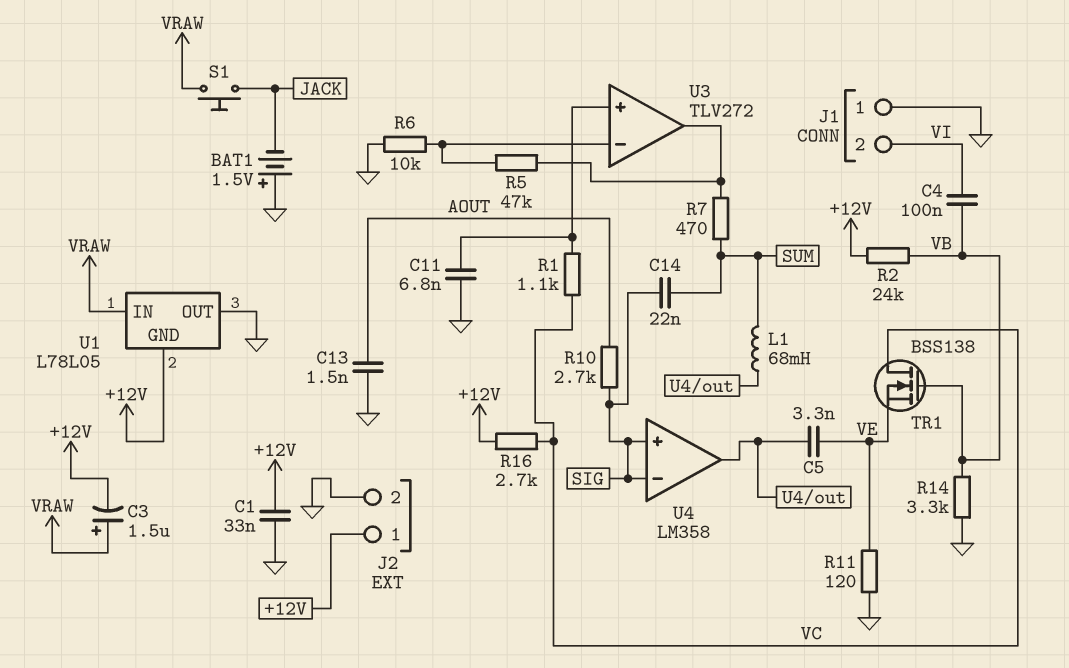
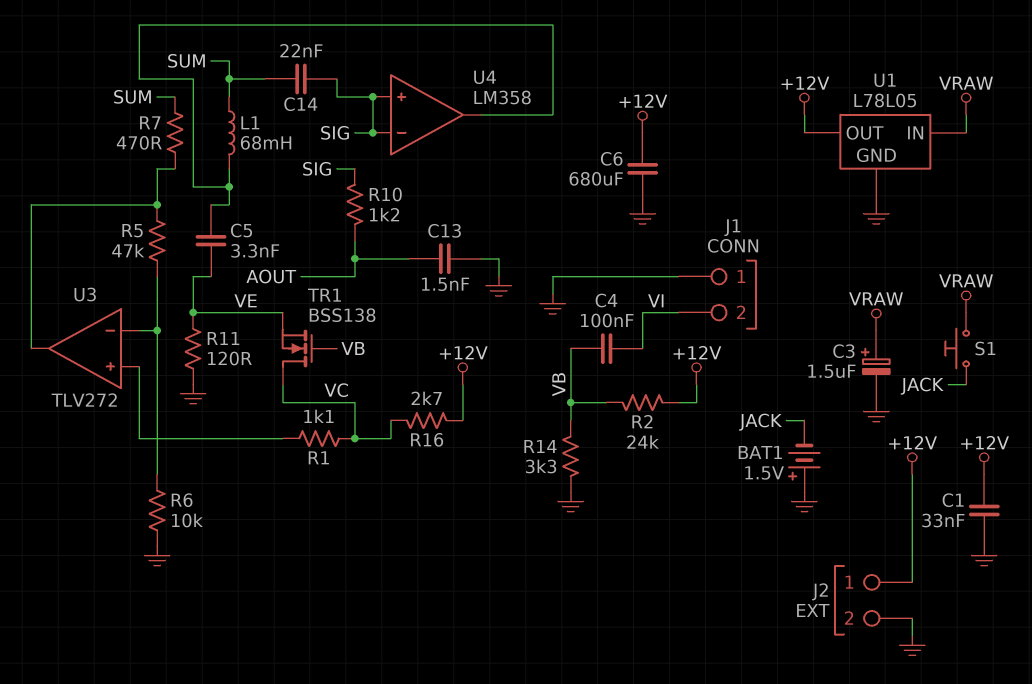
C3: 1.5uF (plus VRAW, minus +12V) -> 1.5uF (plus VRAW, minus GND)
C6: none -> 680uF (+12V, GND)
C11: 6.8nF (GND, U3/in+) -> none
R10: 2.7k (AOUT, SIG) -> 1.2k (AOUT, SIG)
U1 pin GND: +12V -> GND
U1 pin OUT: GND -> +12V

